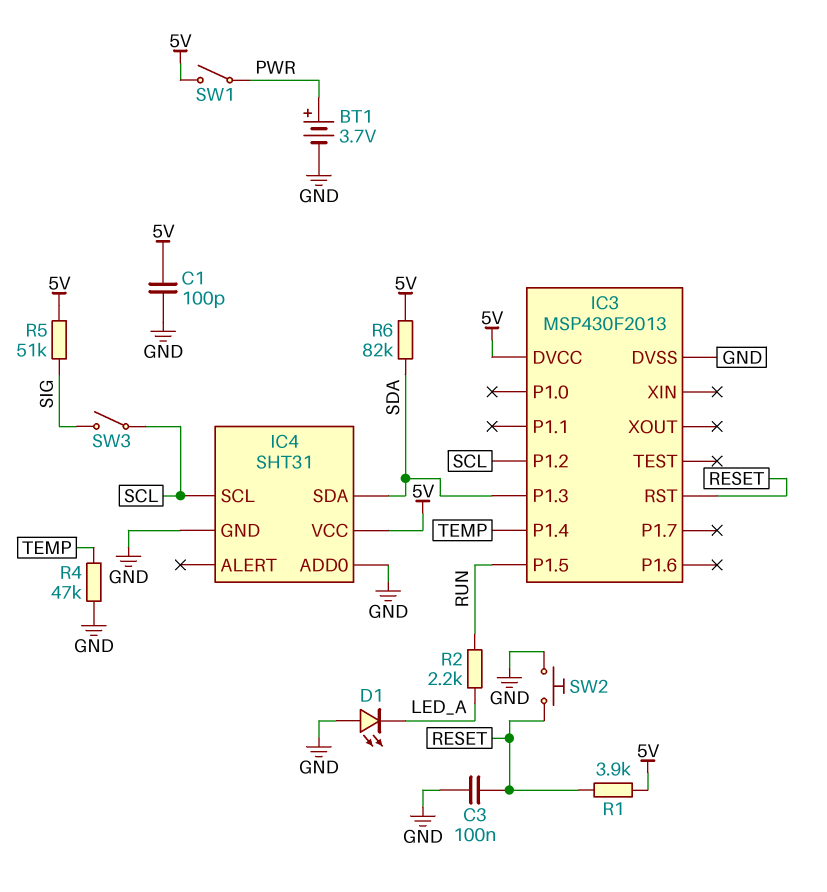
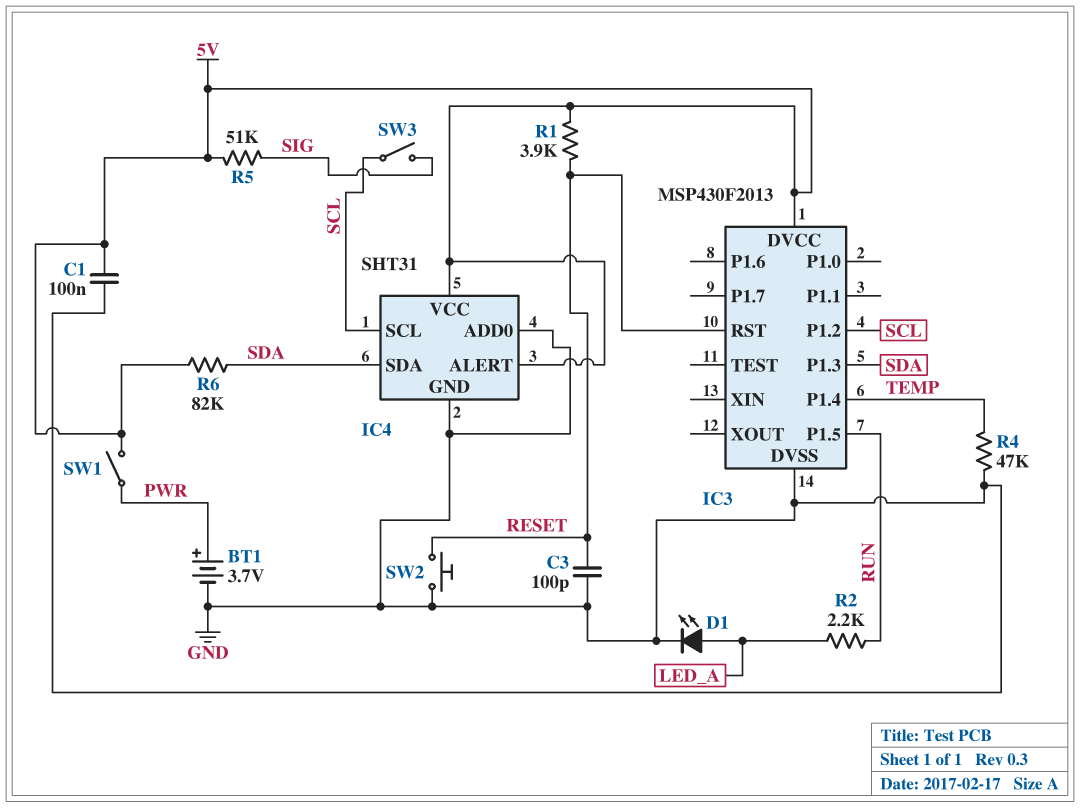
C1: 100pF (5V, GND) -> 100nF (5V, GND)
C3: 100nF (GND, RESET) -> 100pF (GND, RESET)
D1: LED (A GND, K LED_A) -> LED (A LED_A, K GND)
IC4 pin ALERT: none -> 5V

